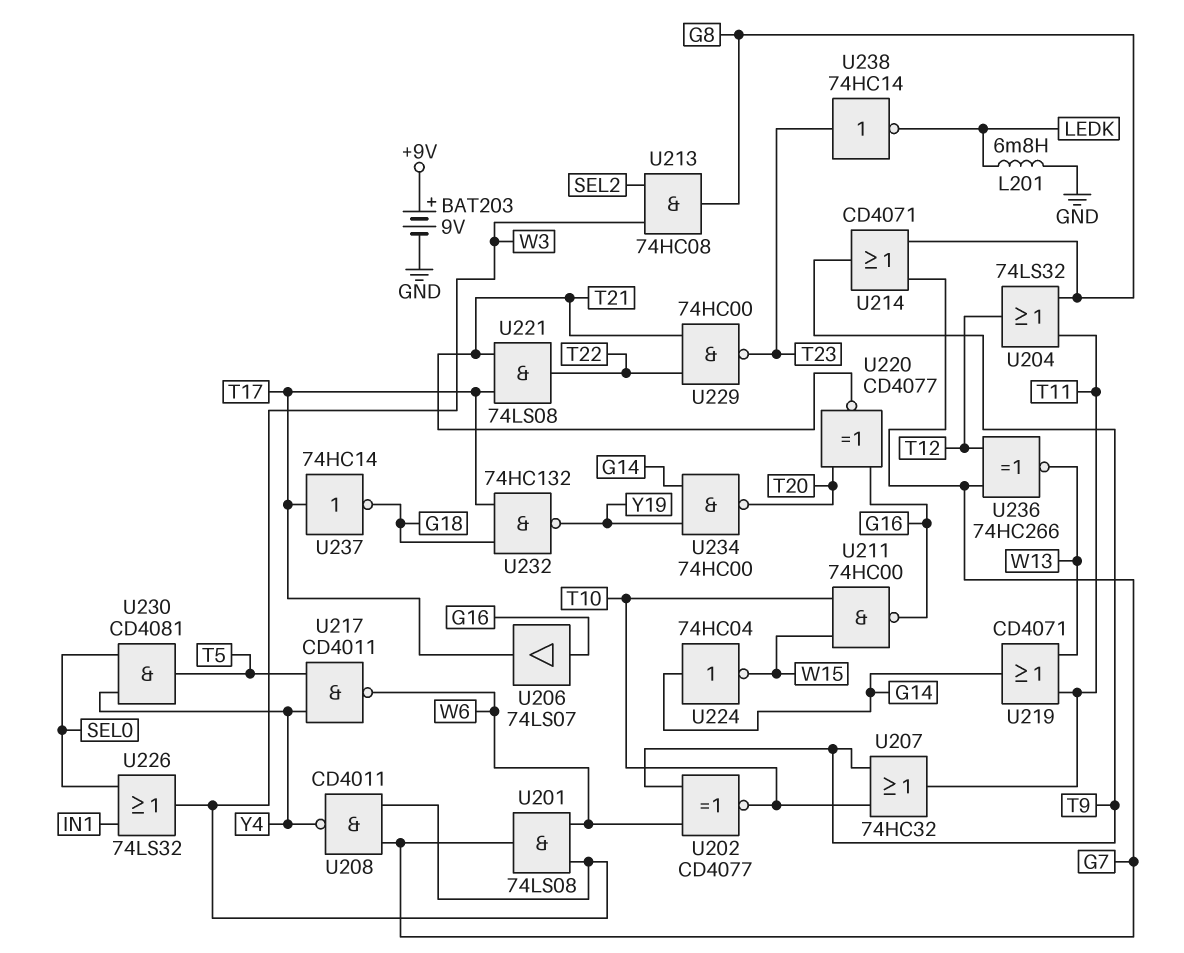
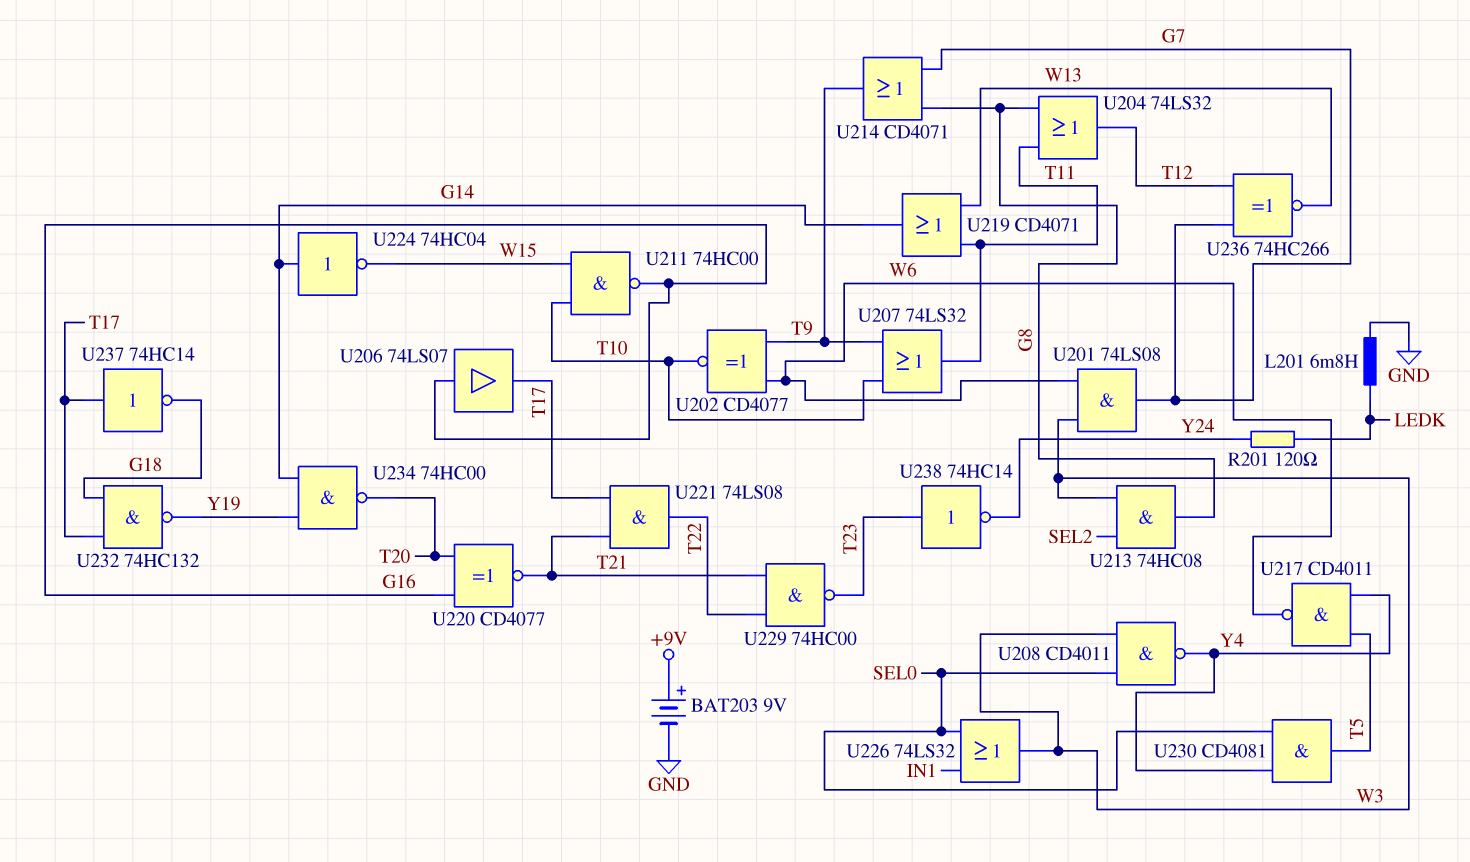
R201: none -> 120 (LEDK, Y24)
U207: OR 74HC32 (in T9, in T10, out T11) -> OR 74LS32 (in T9, in T10, out T11)
U208: NAND CD4011 (in G7, in W3, out Y4) -> NAND CD4011 (in SEL0, in W3, out Y4)
U238: NOT 74HC14 (in T23, out LEDK) -> NOT 74HC14 (in T23, out Y24)

